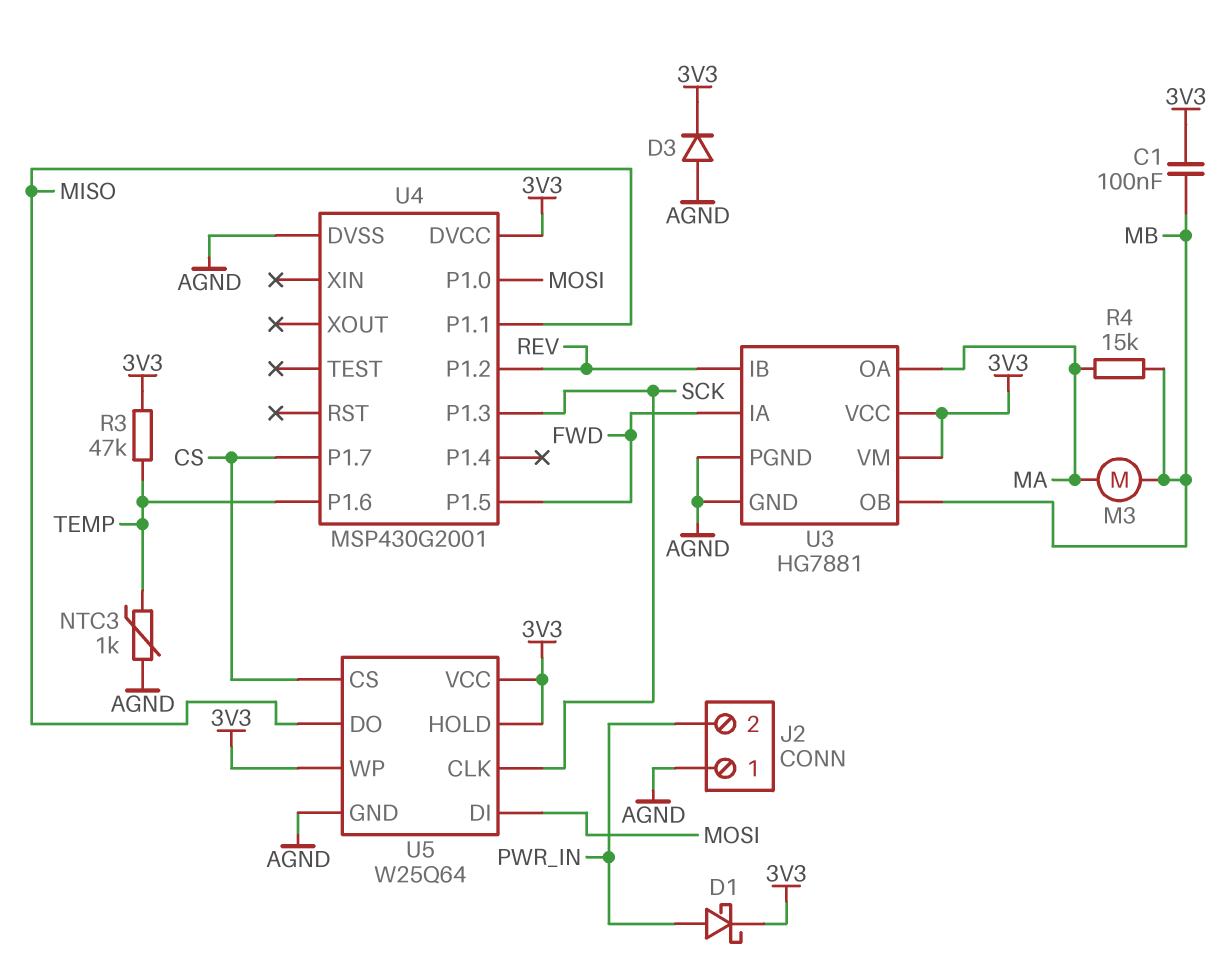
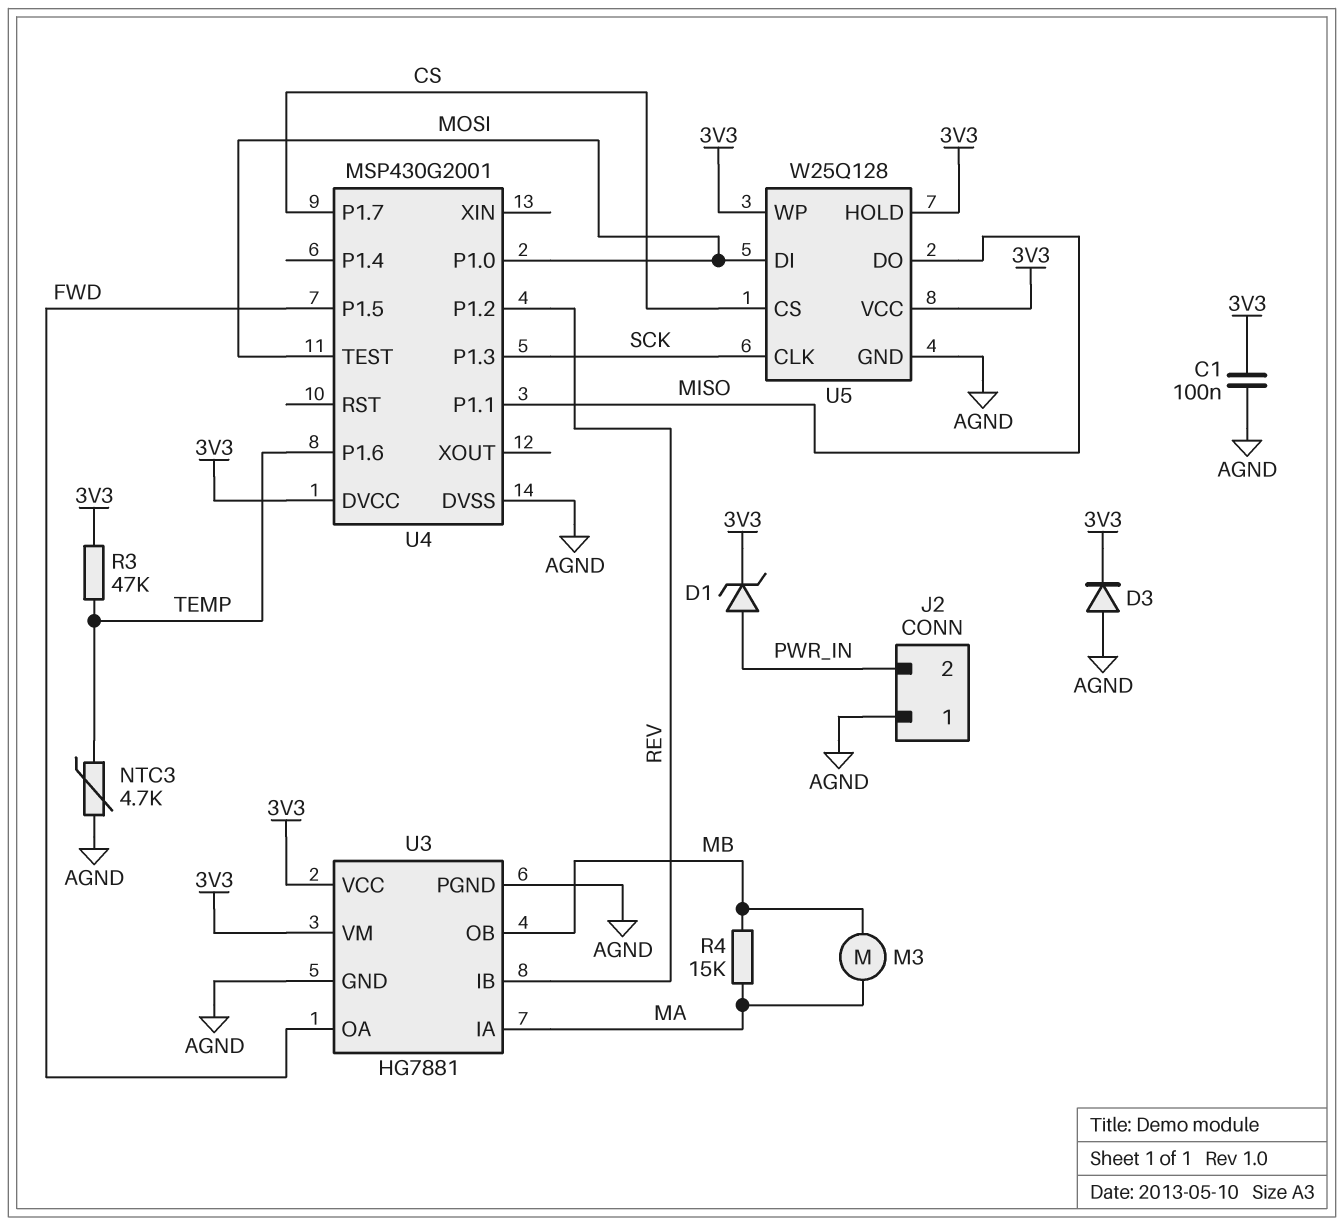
C1: 100nF (3V3, MB) -> 100nF (3V3, AGND)
D1: schottky (A PWR_IN, K 3V3) -> zener (A PWR_IN, K 3V3)
NTC3: 1k (AGND, TEMP) -> 4.7k (AGND, TEMP)
U3 pin IA: FWD -> MA
U3 pin OA: MA -> FWD
U4 pin TEST: none -> MOSI
U5: W25Q64 -> W25Q128

